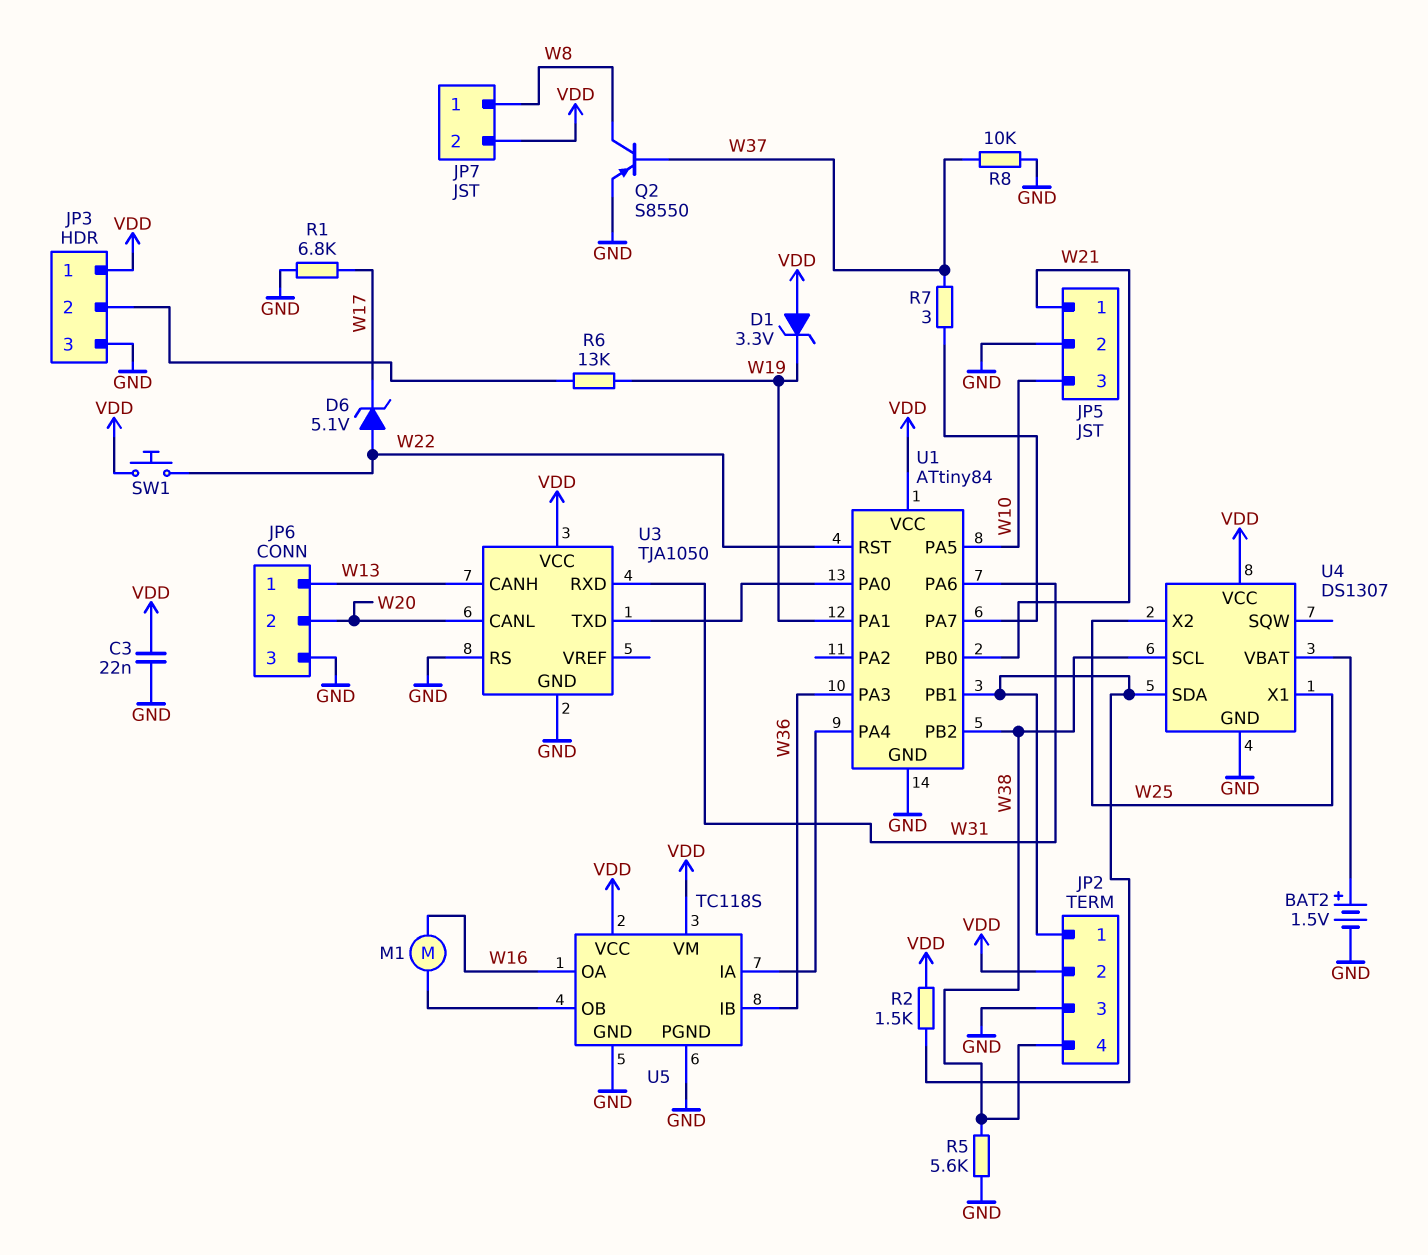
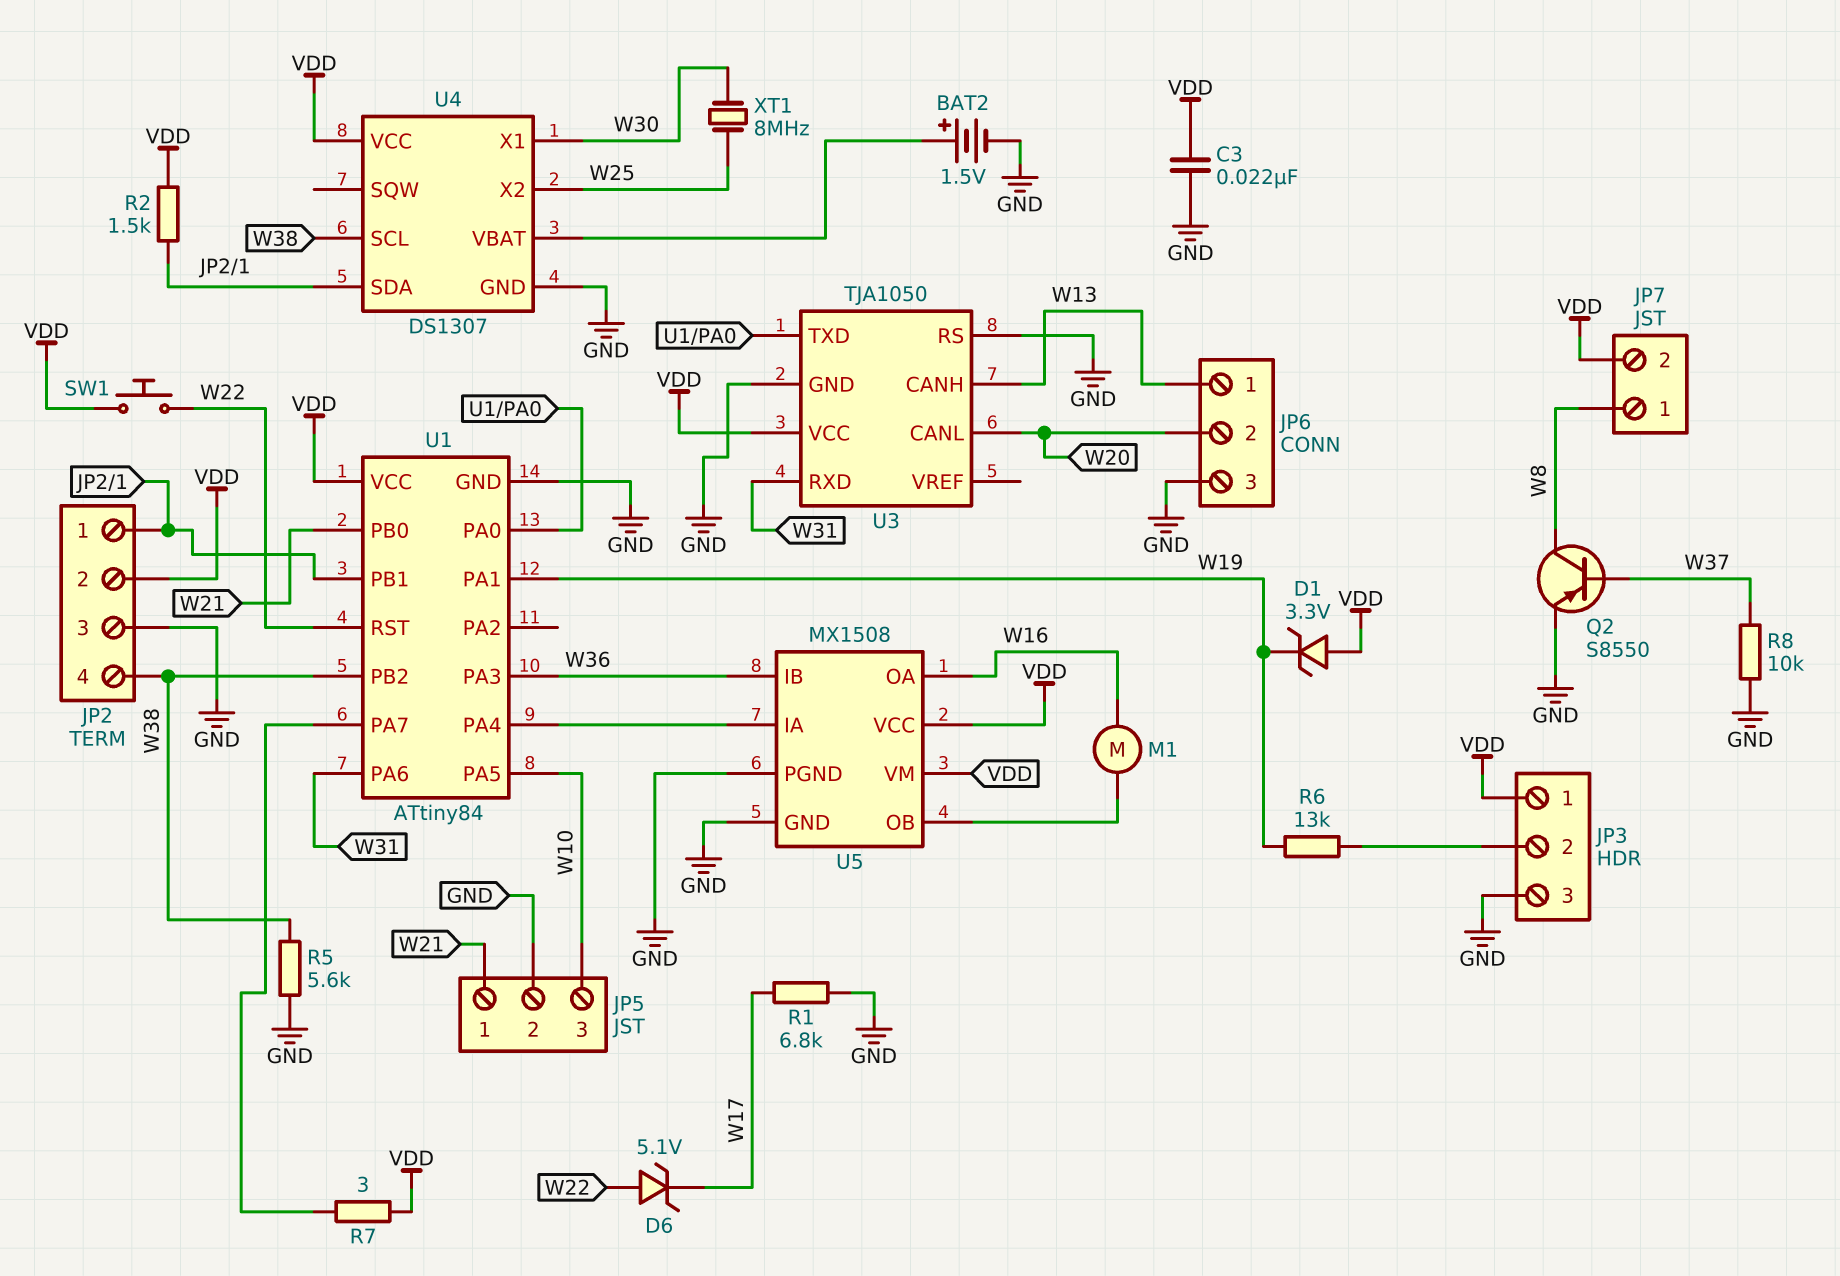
R7: 3 (U1/PA7, W37) -> 3 (U1/PA7, VDD)
U4 pin X1: W25 -> W30
U5: TC118S -> MX1508
XT1: none -> 8MHz (W25, W30)

